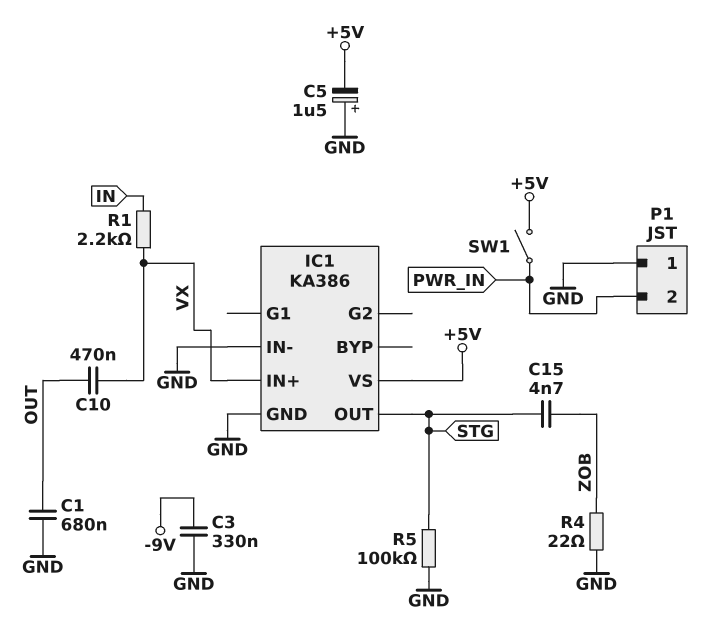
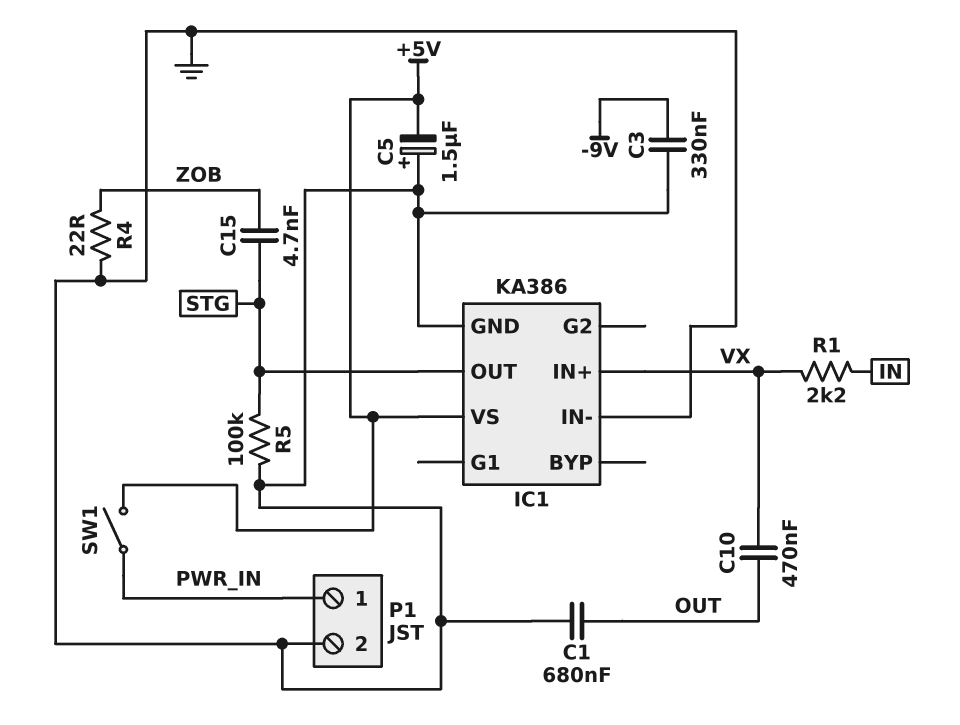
P1 pin 1: GND -> PWR_IN
P1 pin 2: PWR_IN -> GND

